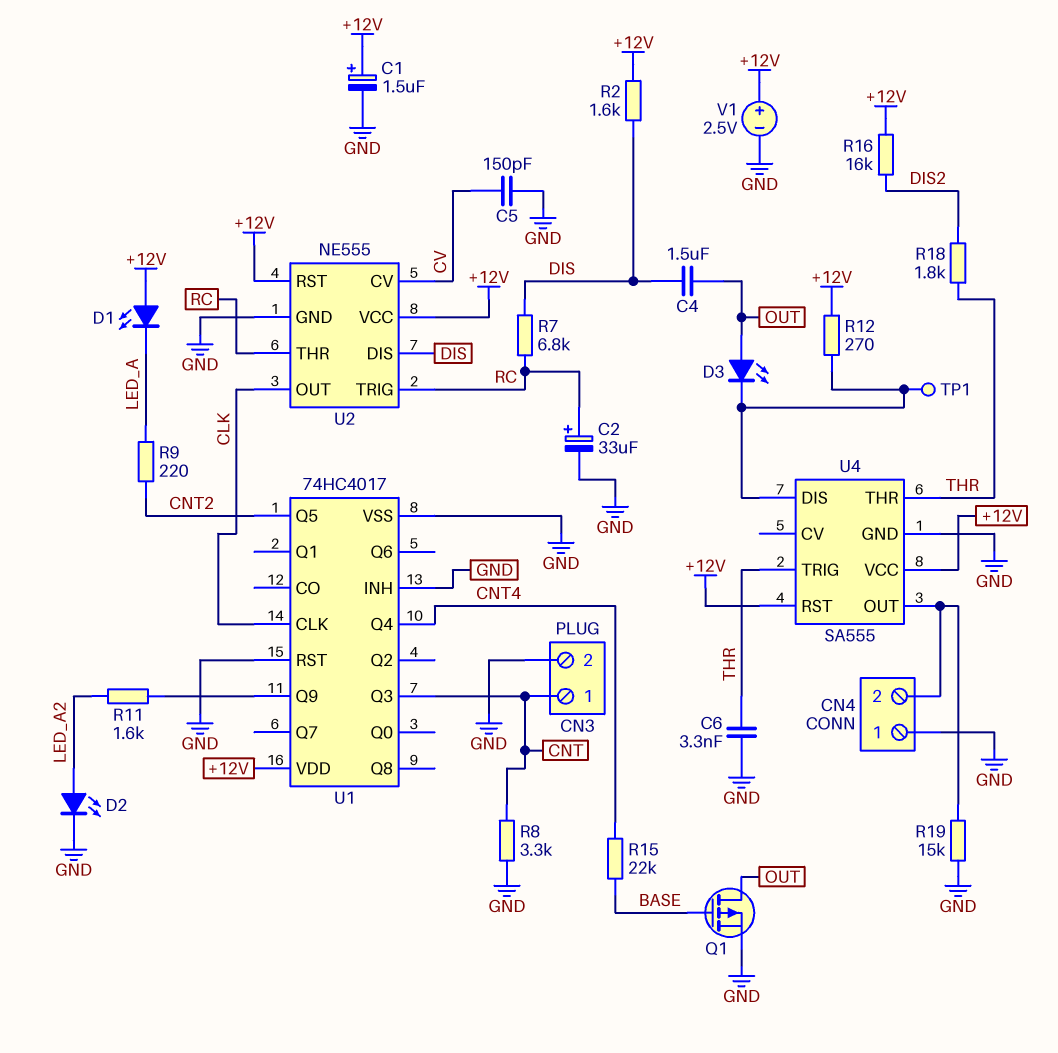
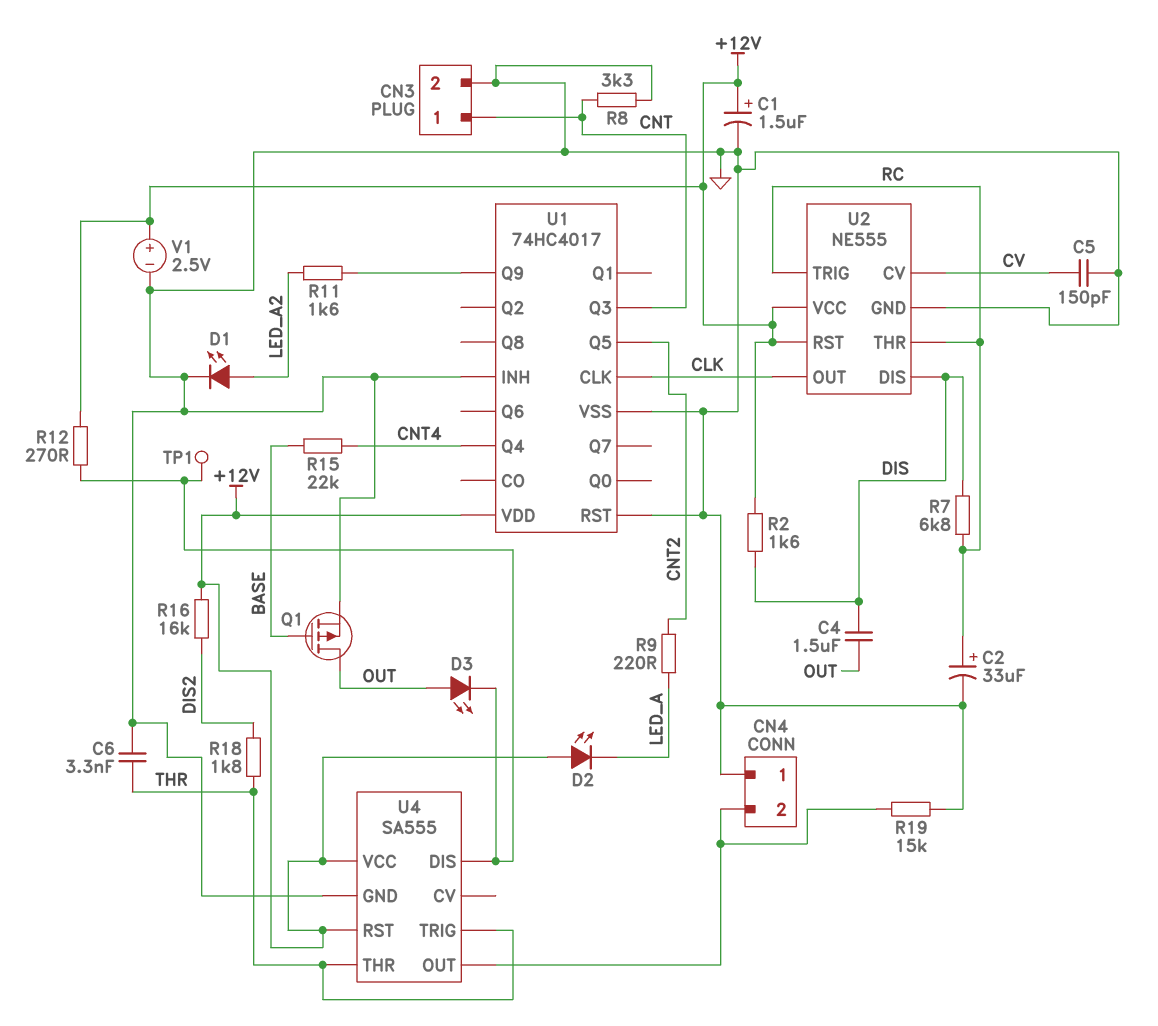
D1: LED (A +12V, K LED_A) -> LED (A LED_A2, K GND)
D2: LED (A LED_A2, K GND) -> LED (A +12V, K LED_A)

